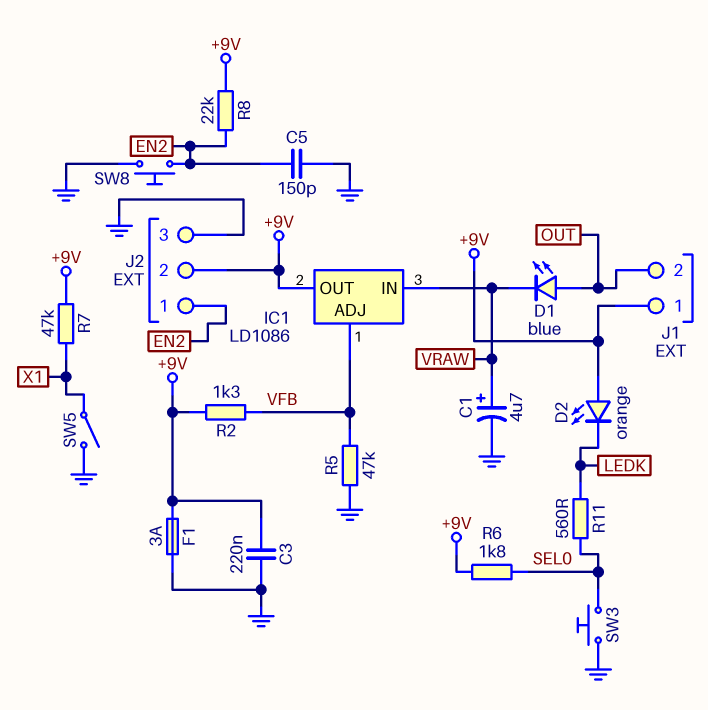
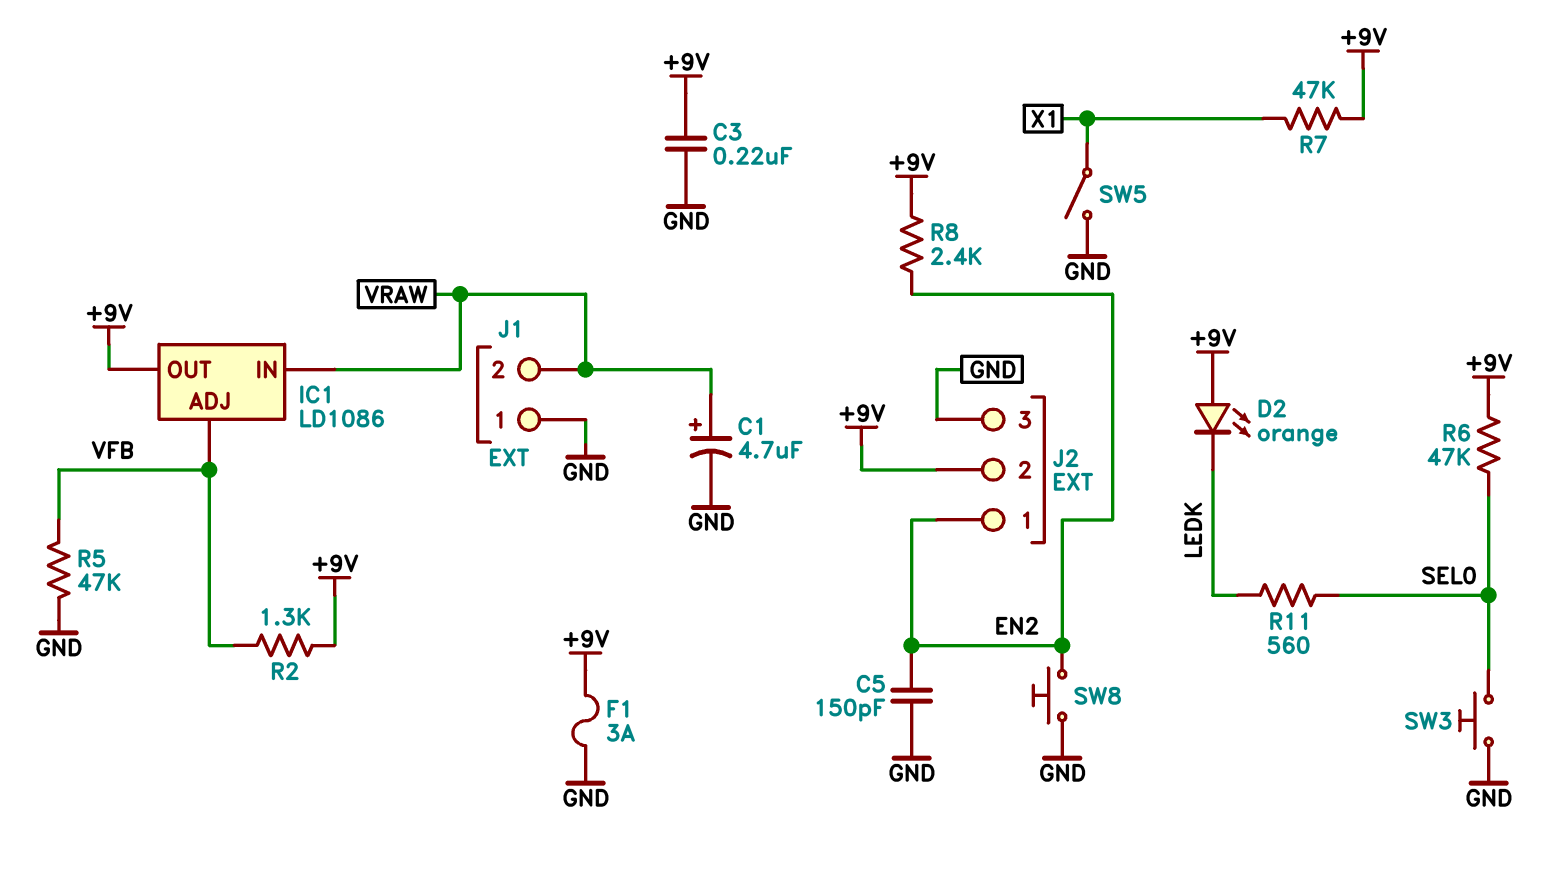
D1: LED blue (A OUT, K VRAW) -> none
J1 pin 1: +9V -> GND
J1 pin 2: OUT -> VRAW
R6: 1.8k (+9V, SEL0) -> 47k (+9V, SEL0)
R8: 22k (+9V, EN2) -> 2.4k (+9V, EN2)

